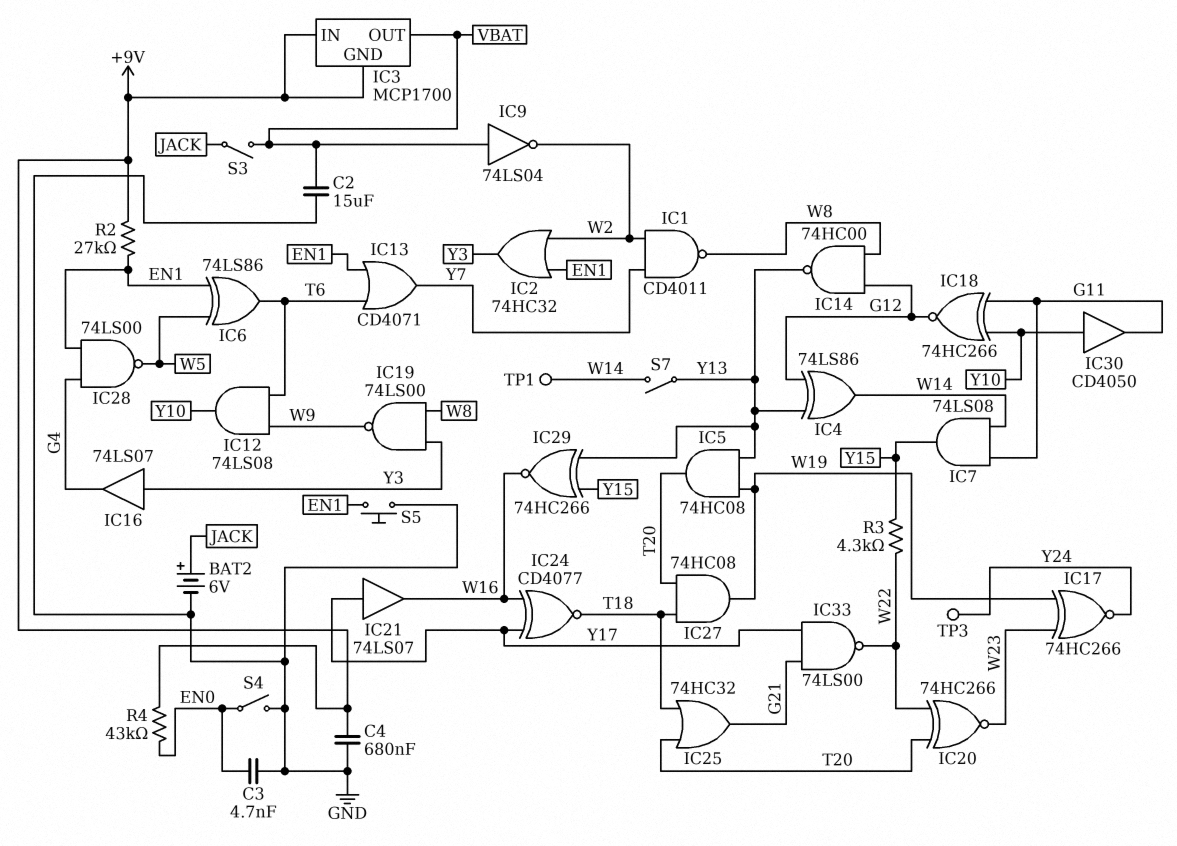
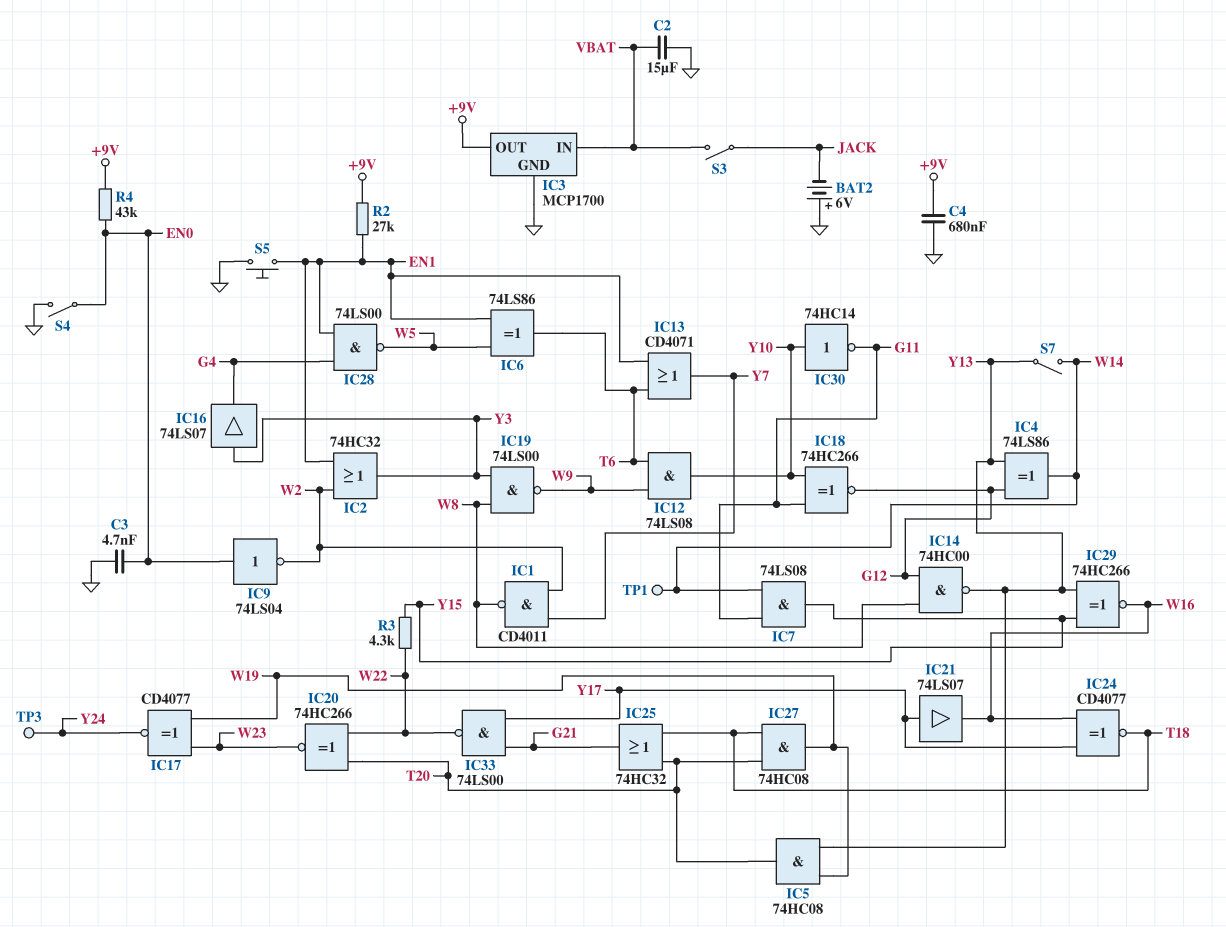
BAT2: 6V (plus JACK, minus GND) -> 6V (plus GND, minus JACK)
IC3 pin GND: +9V -> GND
IC3 pin IN: +9V -> VBAT
IC3 pin OUT: VBAT -> +9V
IC9: NOT 74LS04 (in VBAT, out W2) -> NOT 74LS04 (in EN0, out W2)
IC17: XNOR 74HC266 (in W19, in W23, out Y24) -> XNOR CD4077 (in W19, in W23, out Y24)
IC30: buffer CD4050 (in Y10, out G11) -> NOT 74HC14 (in Y10, out G11)

